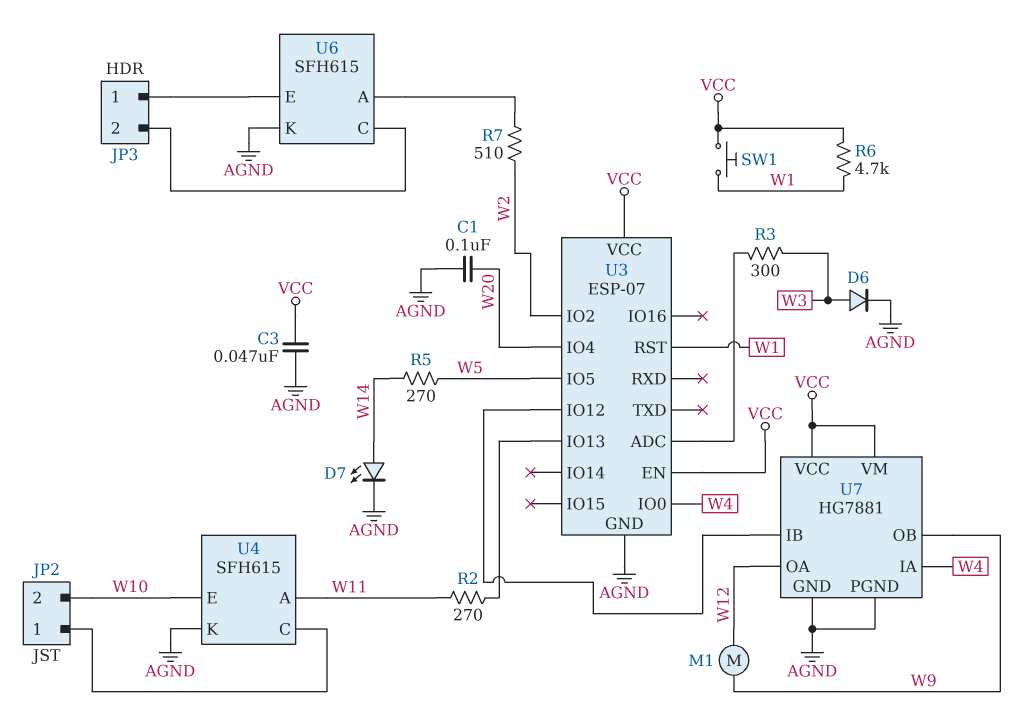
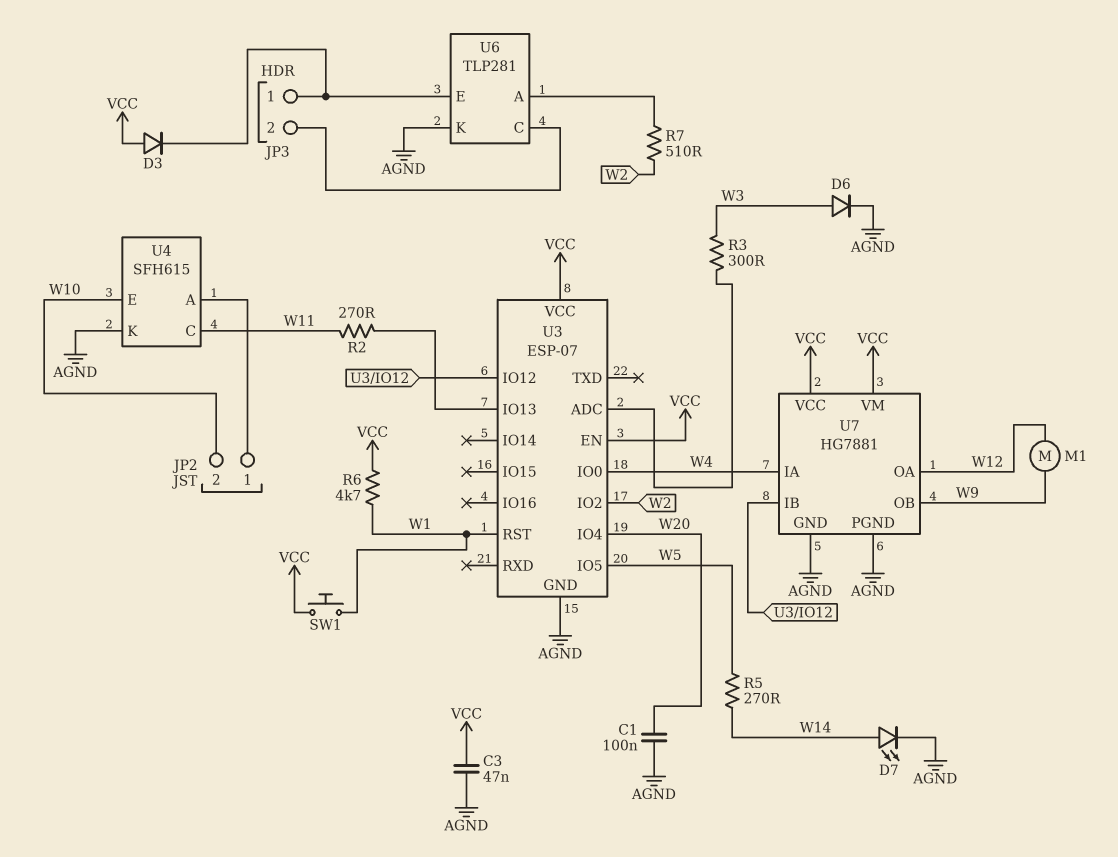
D3: none -> diode (A VCC, K JP3/1)
U4 pin A: W11 -> JP2/1
U4 pin C: JP2/1 -> W11
U6: SFH615 -> TLP281

